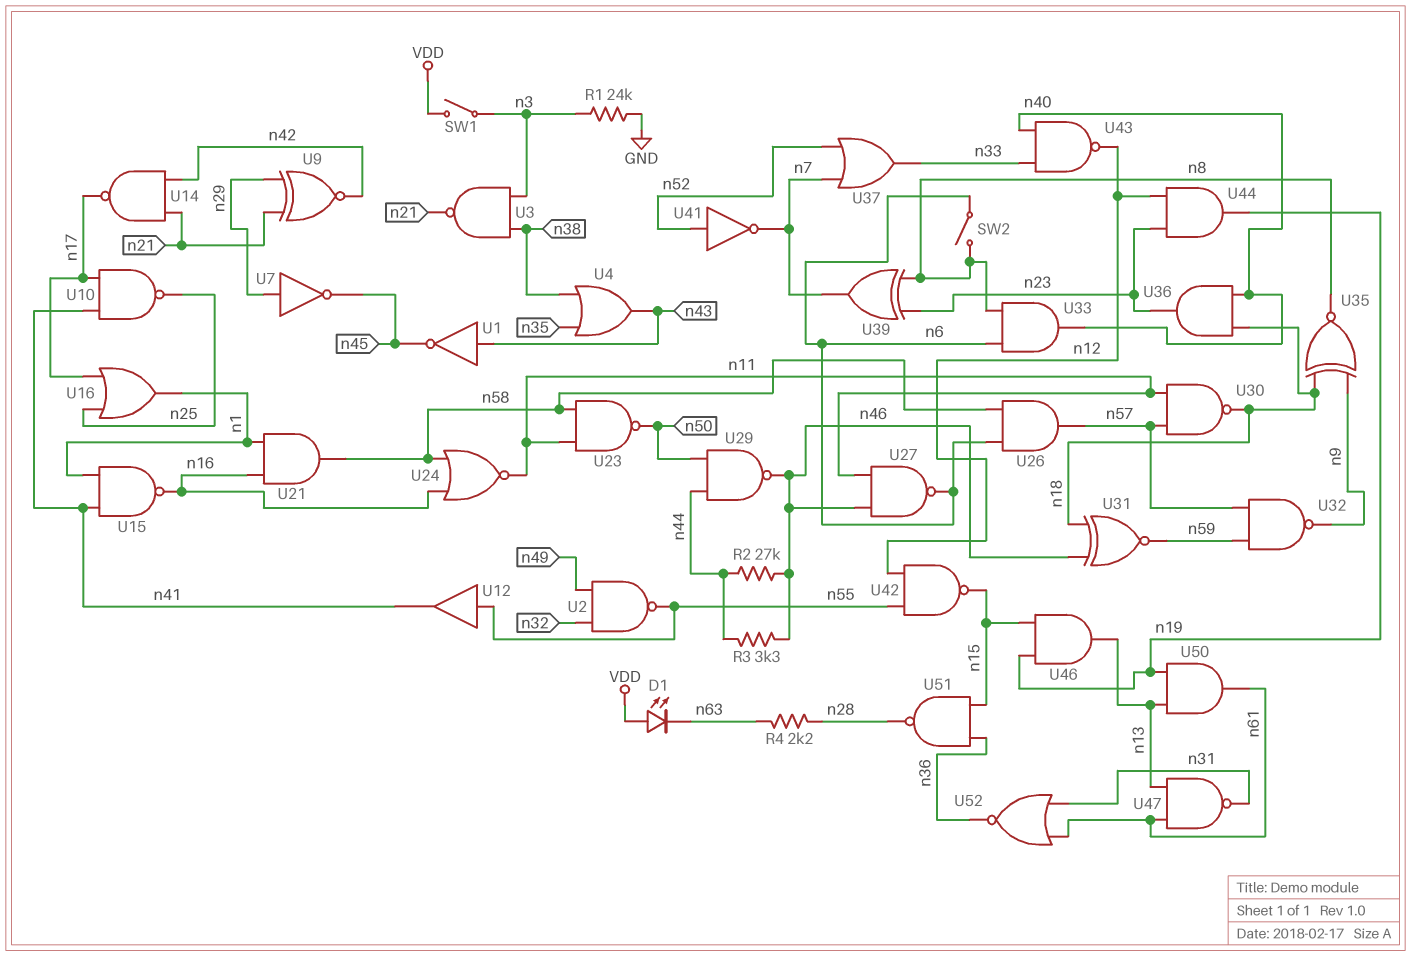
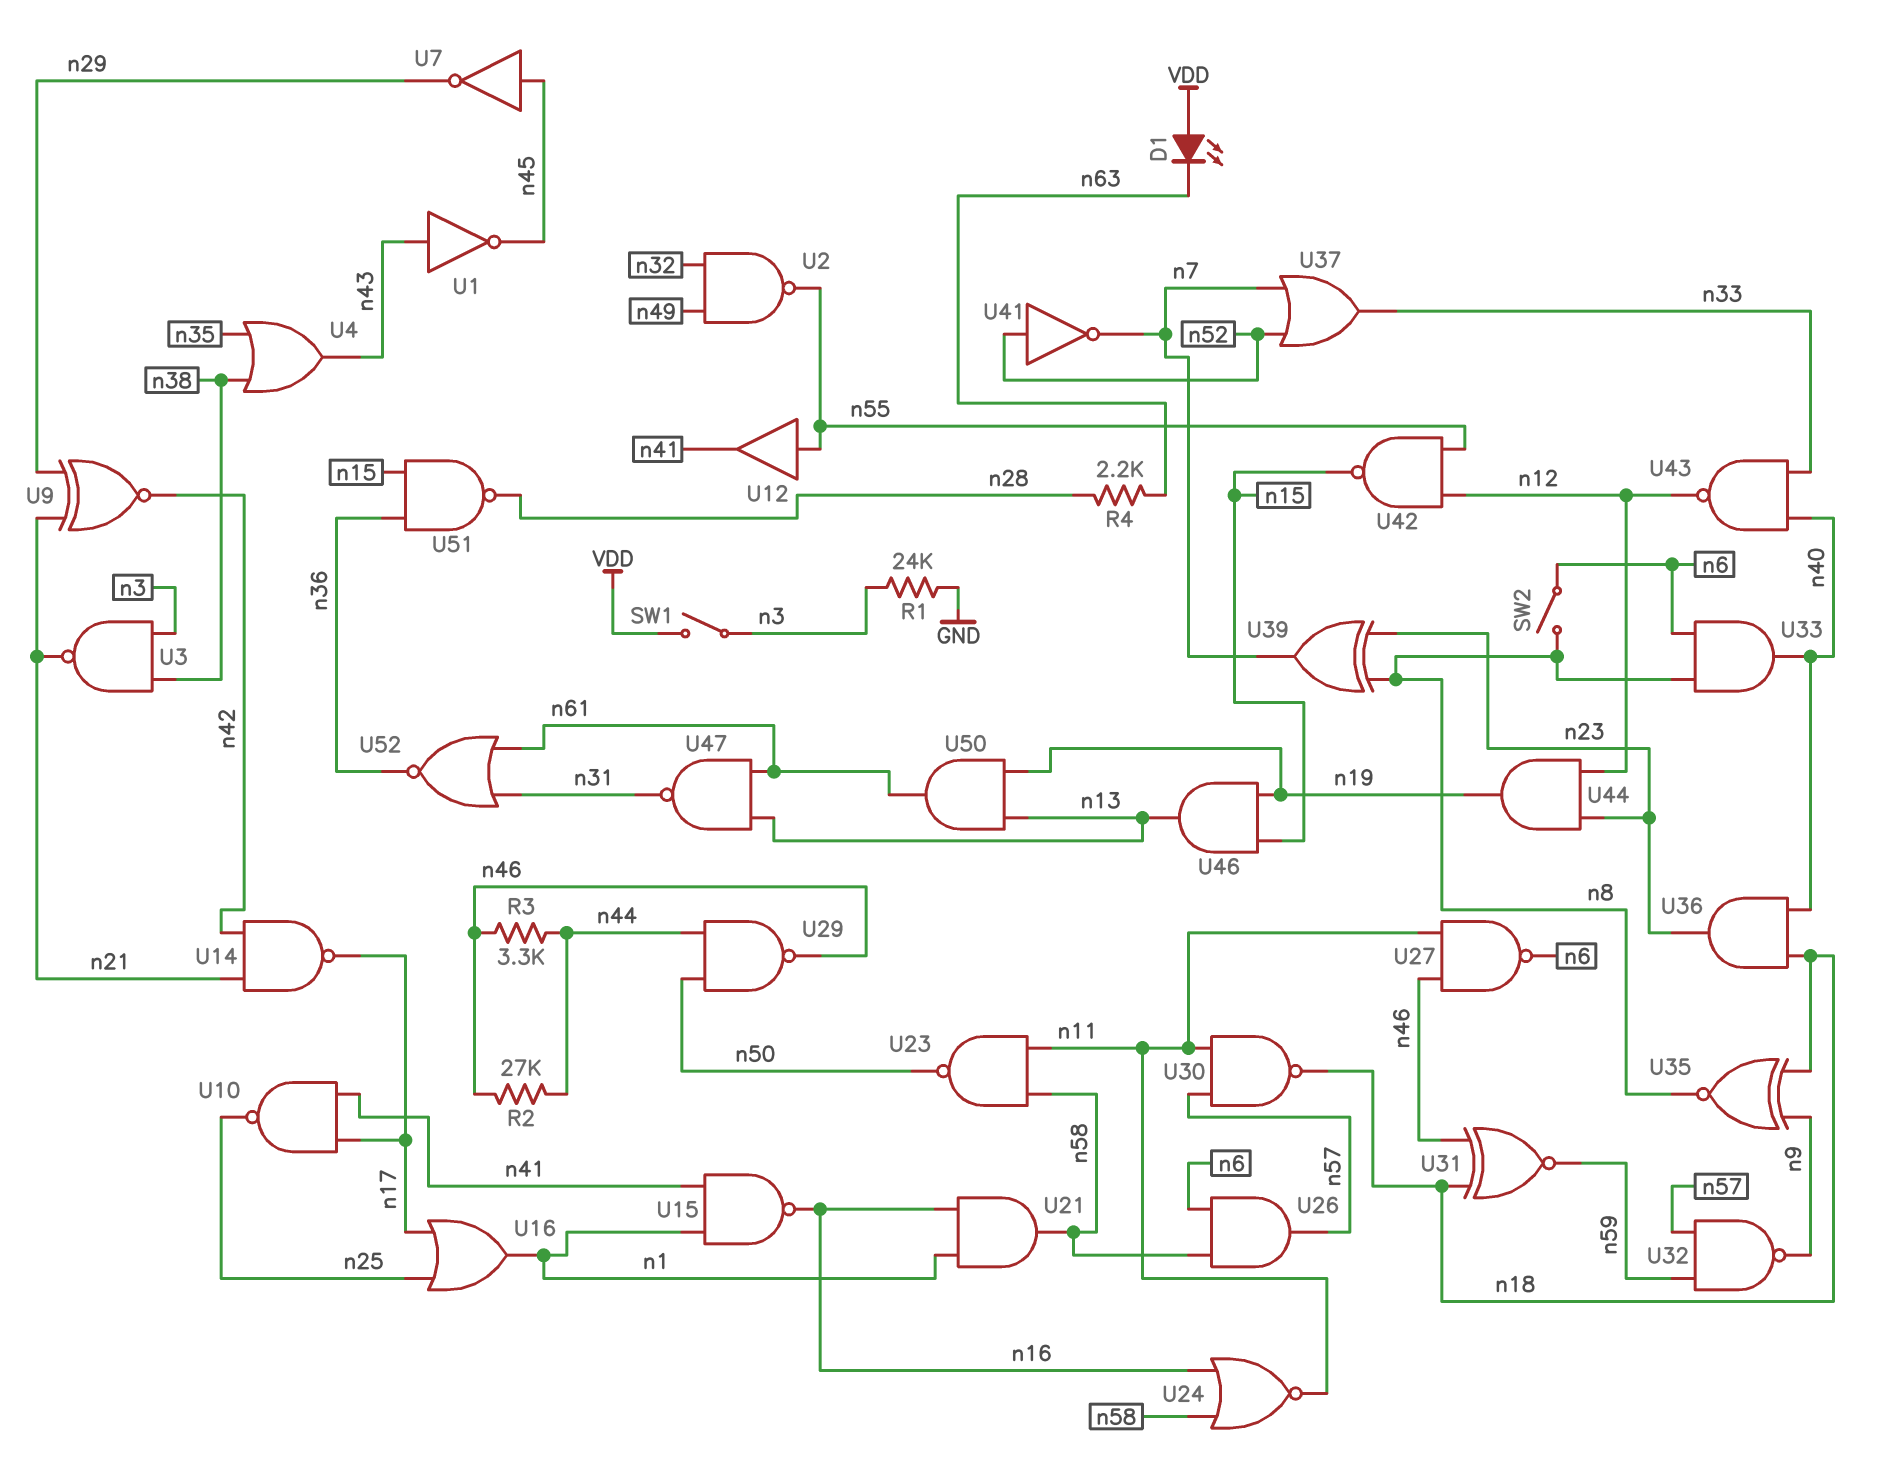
U7: NOT (in n29, out n45) -> NOT (in n45, out n29)

